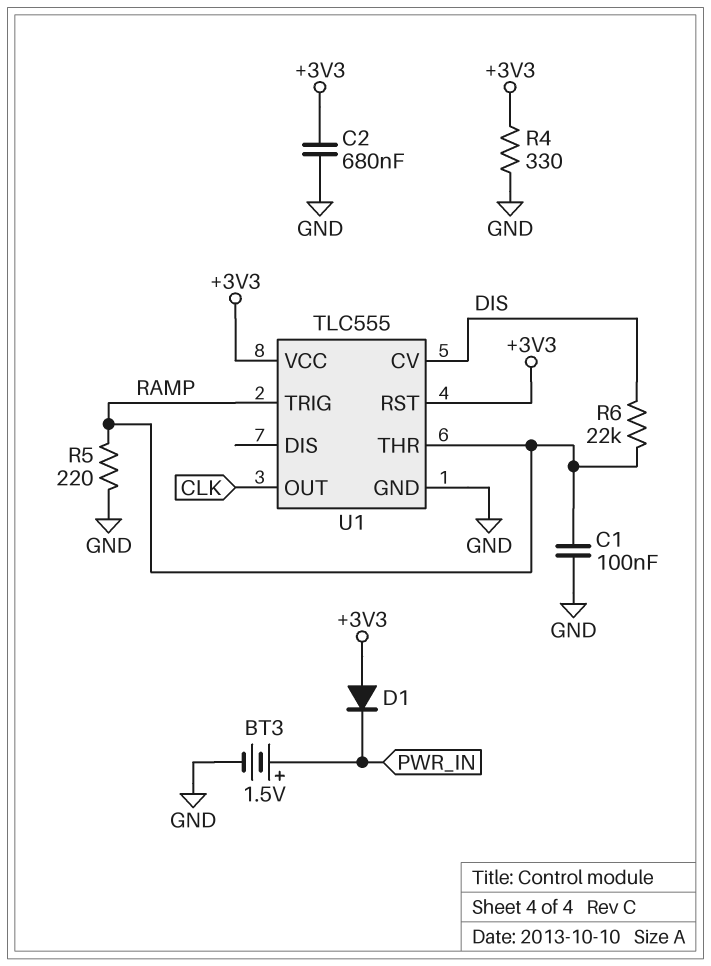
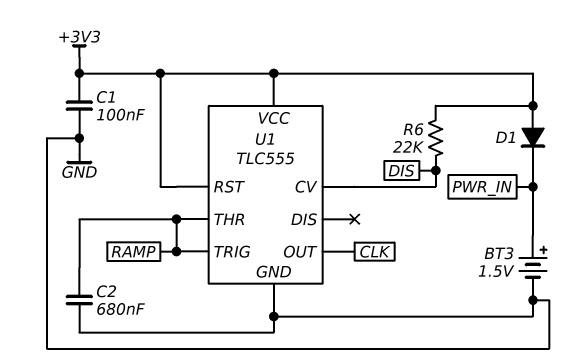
C1: 100nF (GND, RAMP) -> 100nF (+3V3, GND)
C2: 680nF (+3V3, GND) -> 680nF (GND, RAMP)
R4: 330 (+3V3, GND) -> none
R5: 220 (GND, RAMP) -> none
R6: 22k (DIS, RAMP) -> 22k (+3V3, DIS)

